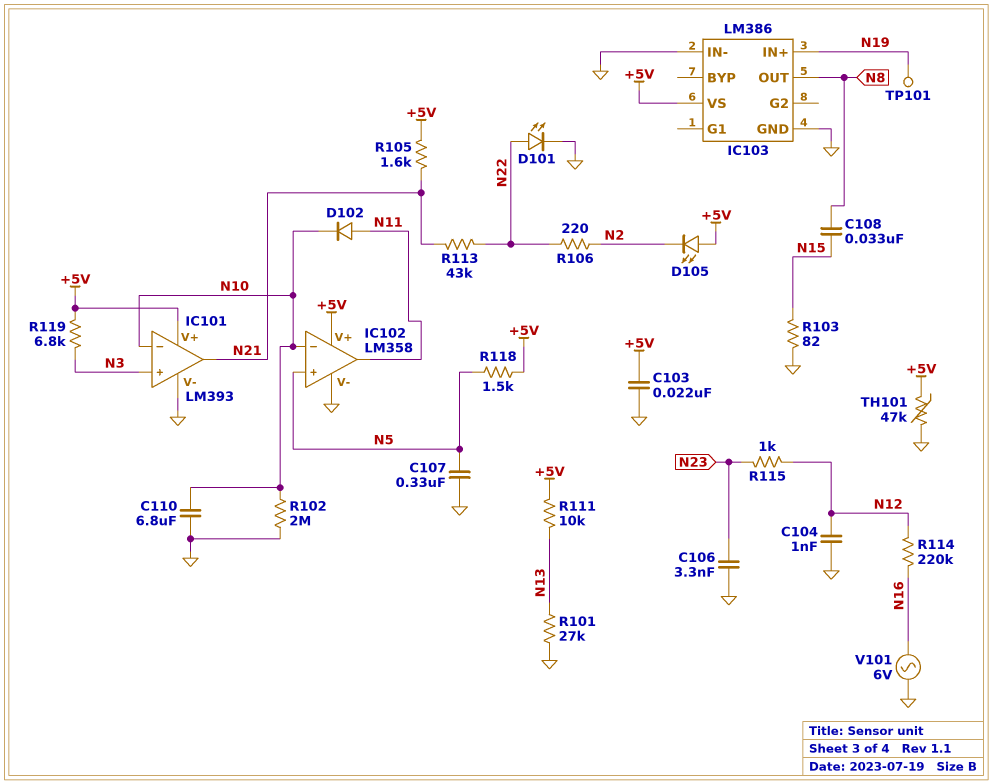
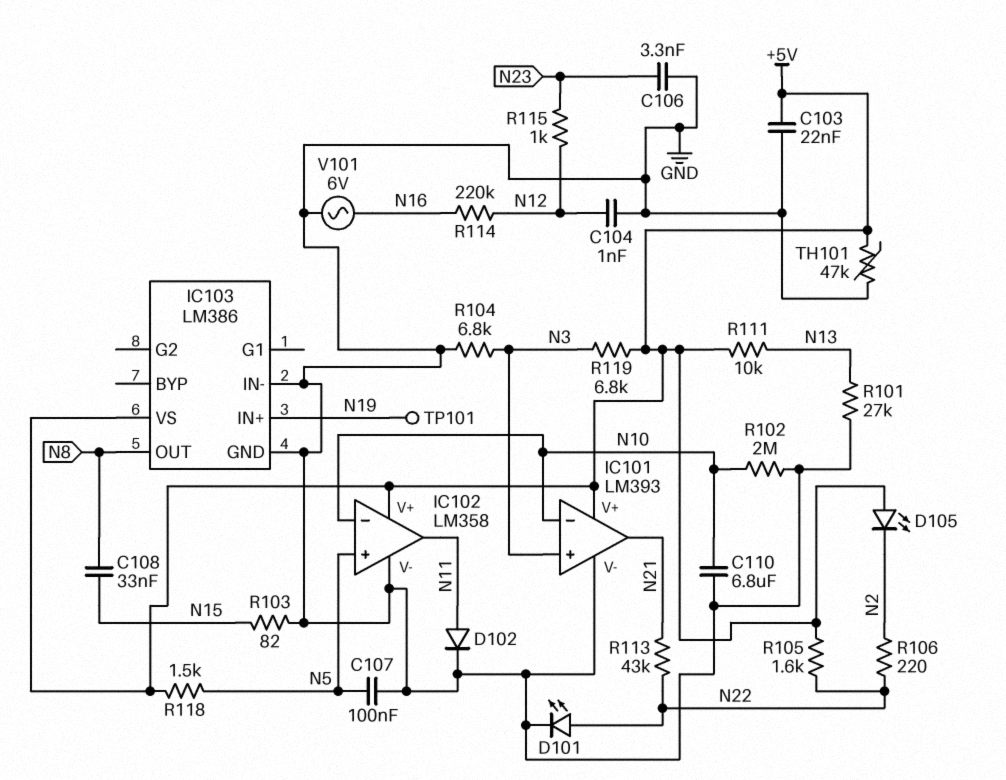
C107: 330nF (GND, N5) -> 100nF (GND, N5)
D102: diode (A N11, K N10) -> diode (A N11, K GND)
R104: none -> 6.8k (GND, N3)
R105: 1.6k (+5V, N21) -> 1.6k (+5V, N22)

